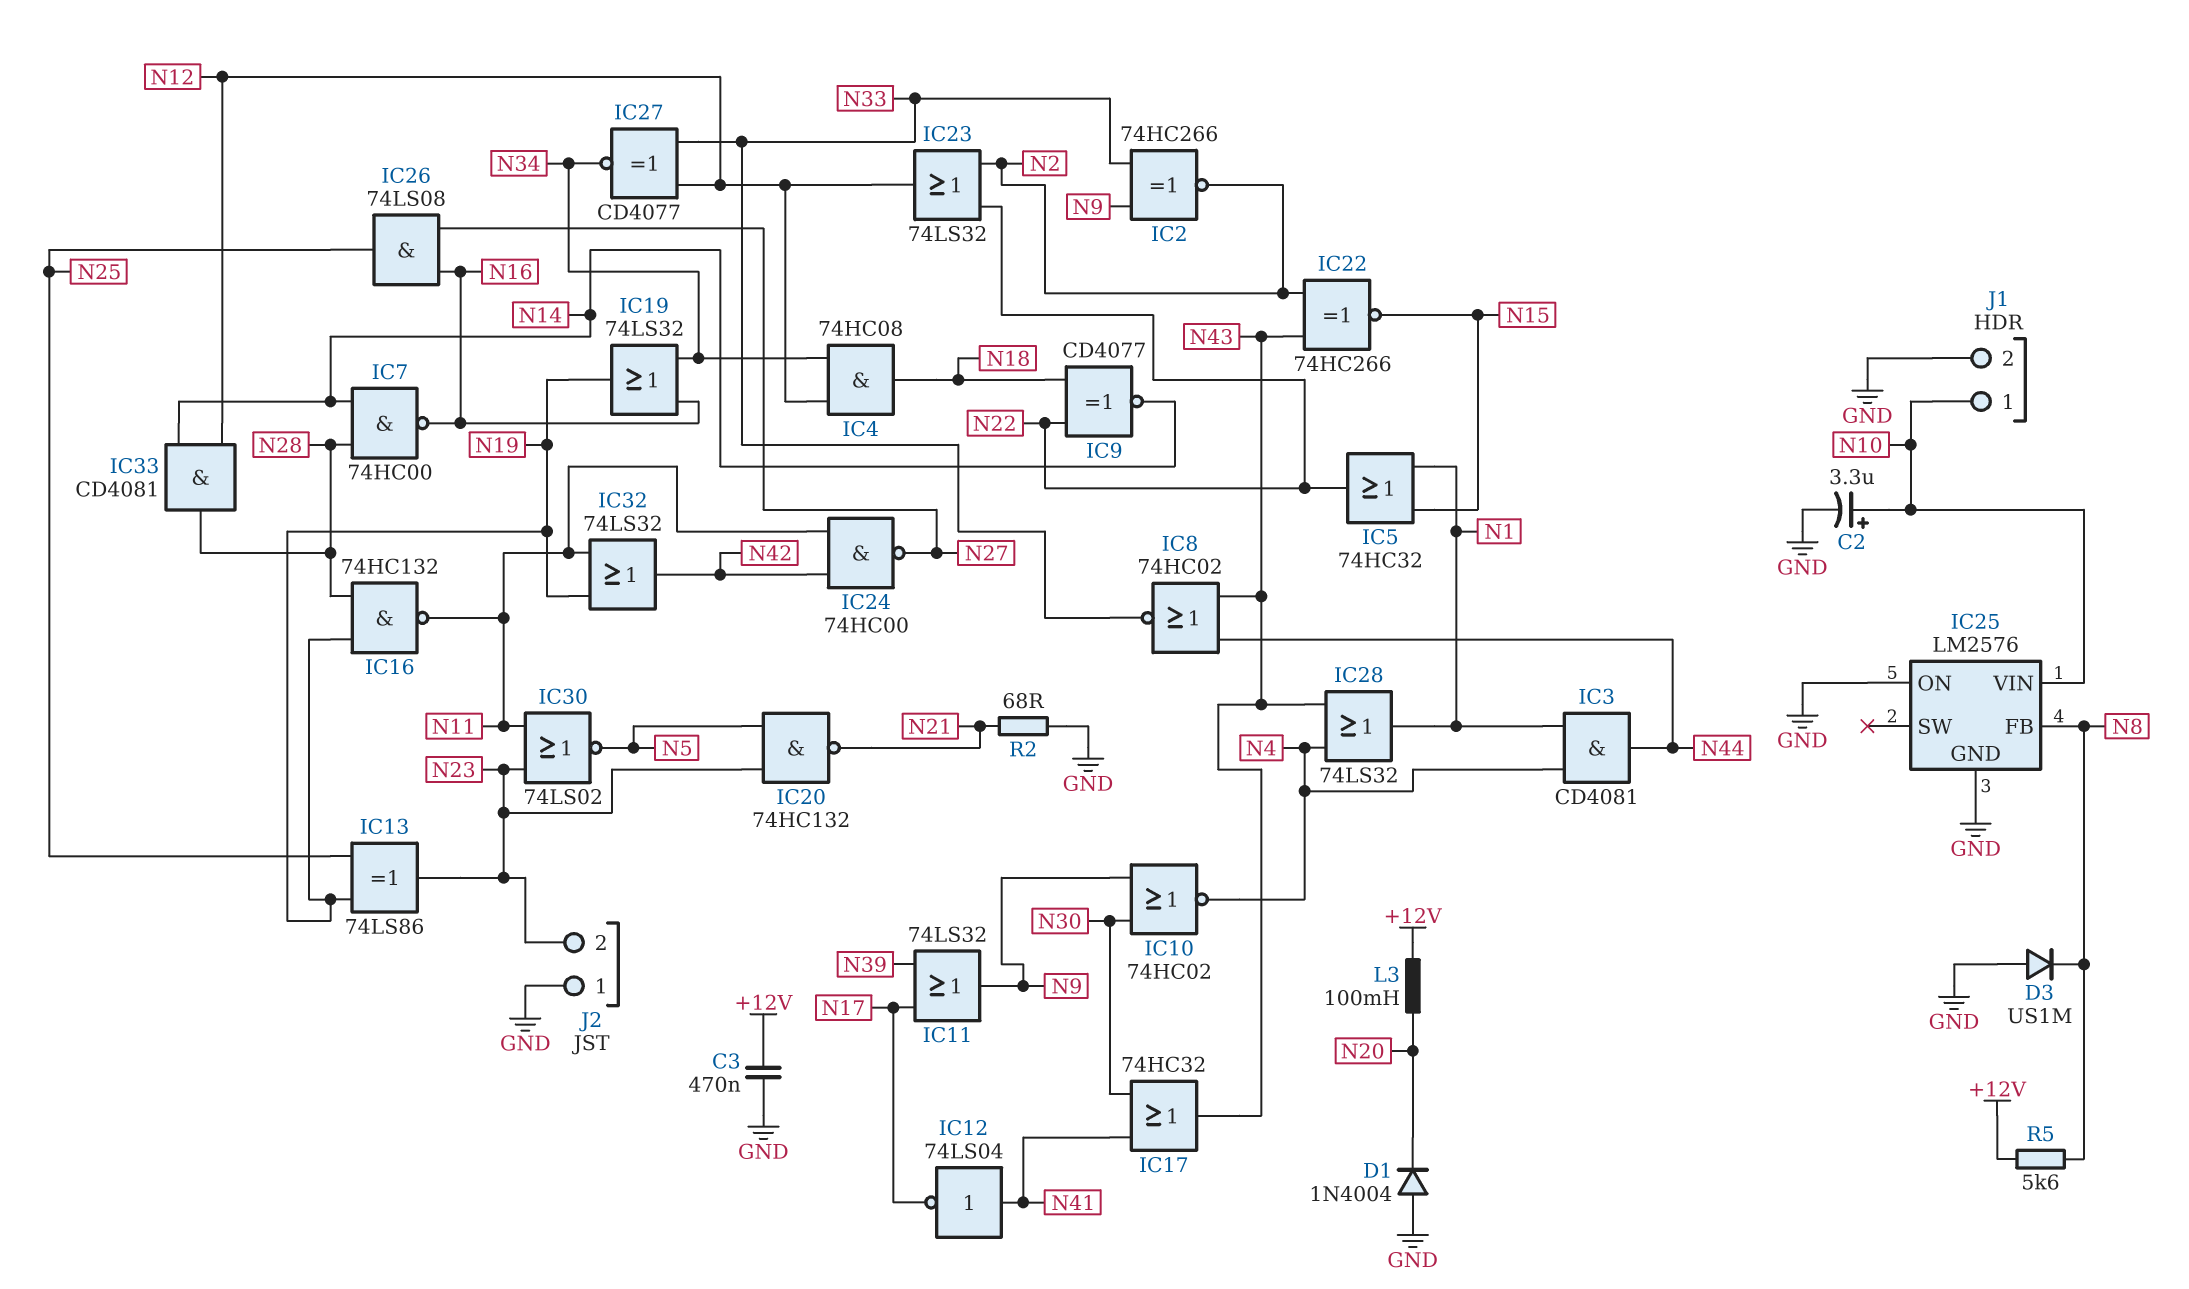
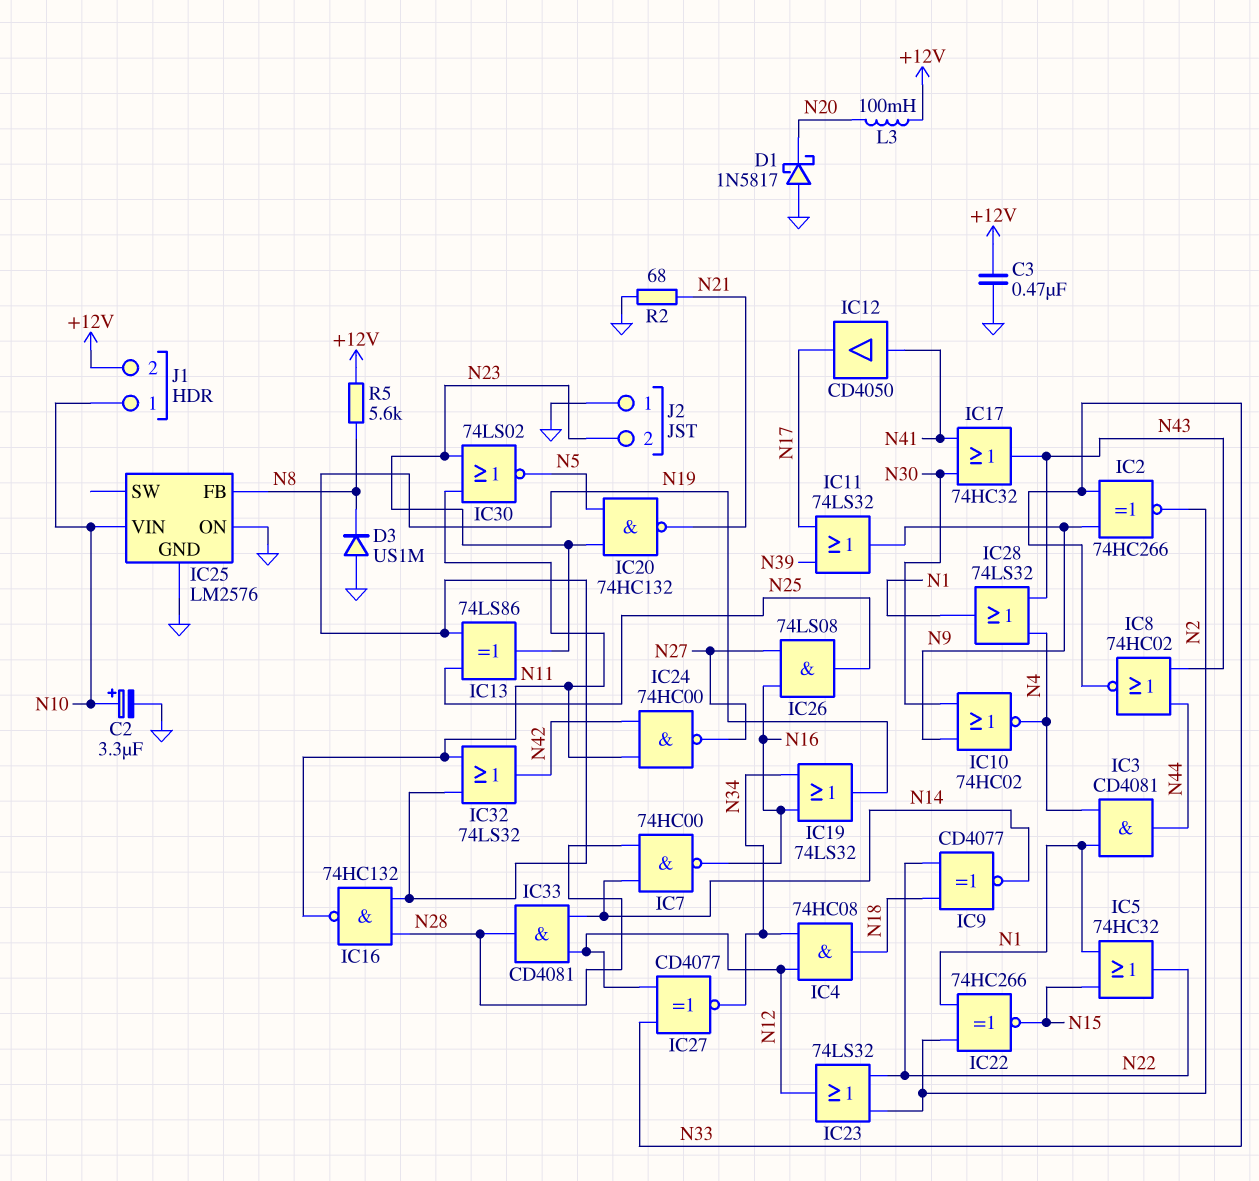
D1: diode 1N4004 (A GND, K N20) -> schottky 1N5817 (A GND, K N20)
IC12: NOT 74LS04 (in N41, out N17) -> buffer CD4050 (in N41, out N17)
IC22: XNOR 74HC266 (in N2, in N43, out N15) -> XNOR 74HC266 (in N1, in N2, out N15)
J1 pin 2: GND -> +12V

